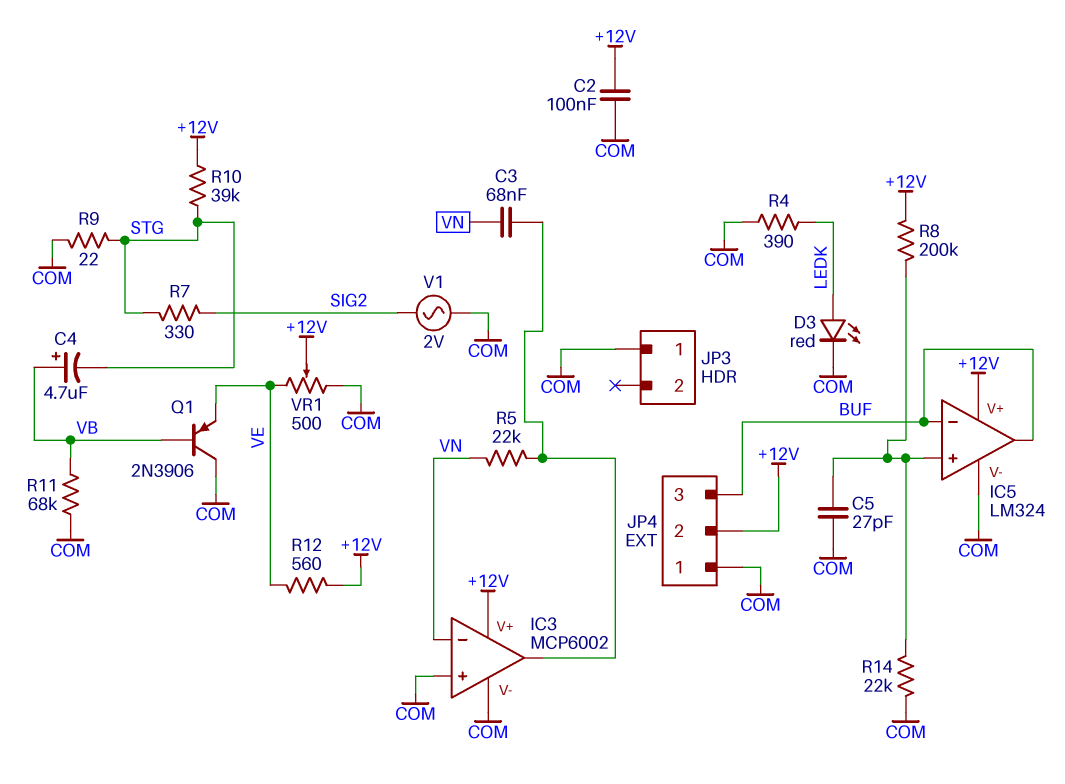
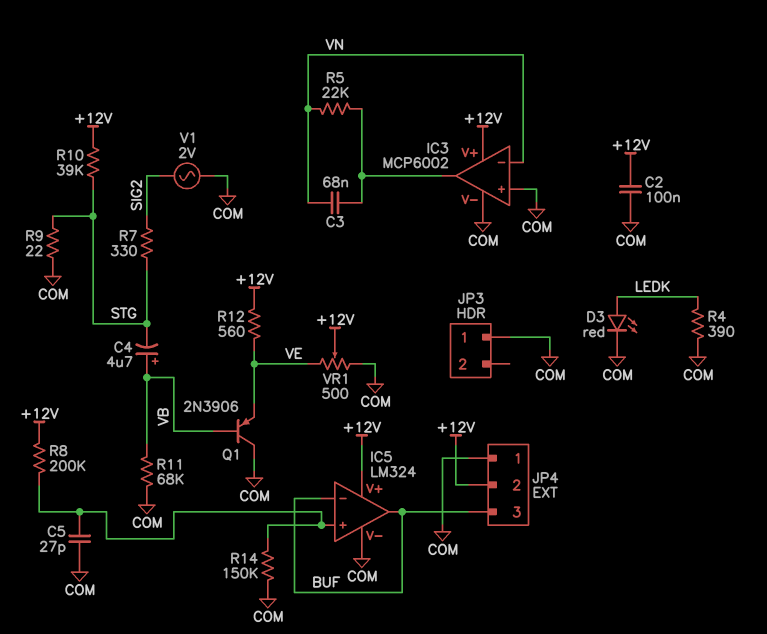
R14: 22k (COM, IC5/in+) -> 150k (COM, IC5/in+)

